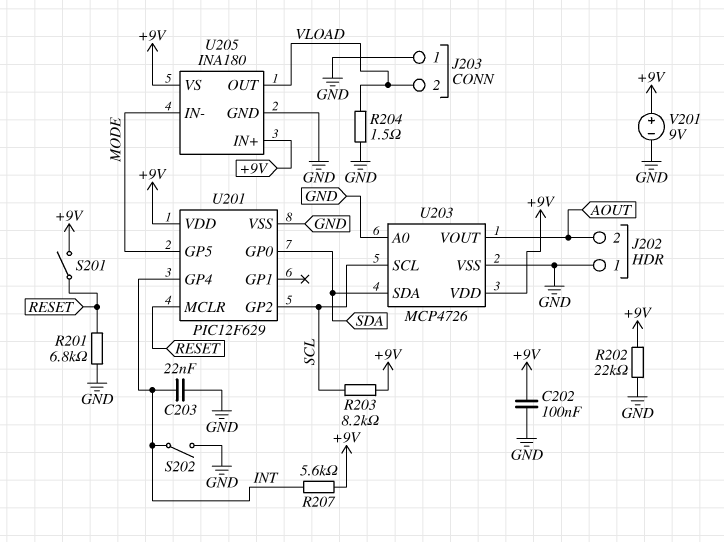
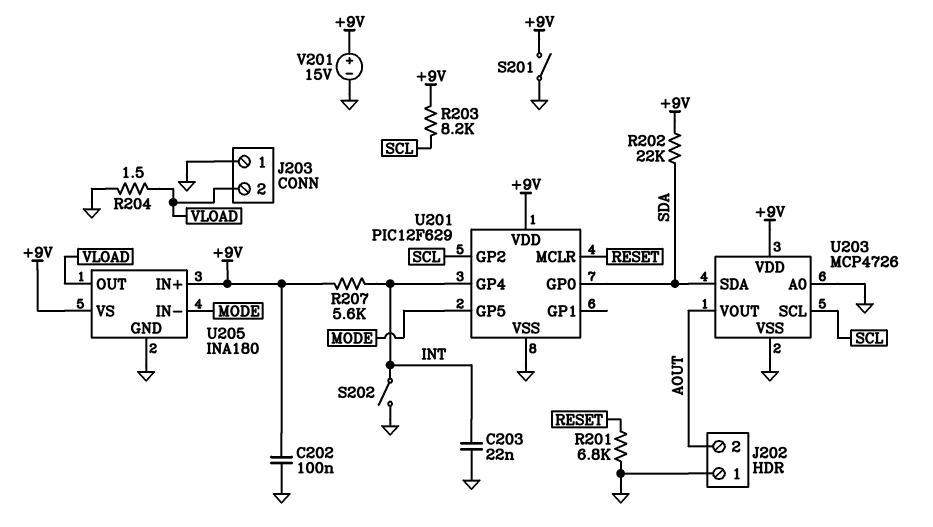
R202: 22k (+9V, GND) -> 22k (+9V, SDA)
S201: switch (+9V, RESET) -> switch (+9V, GND)
V201: 9V (plus +9V, minus GND) -> 15V (plus +9V, minus GND)

